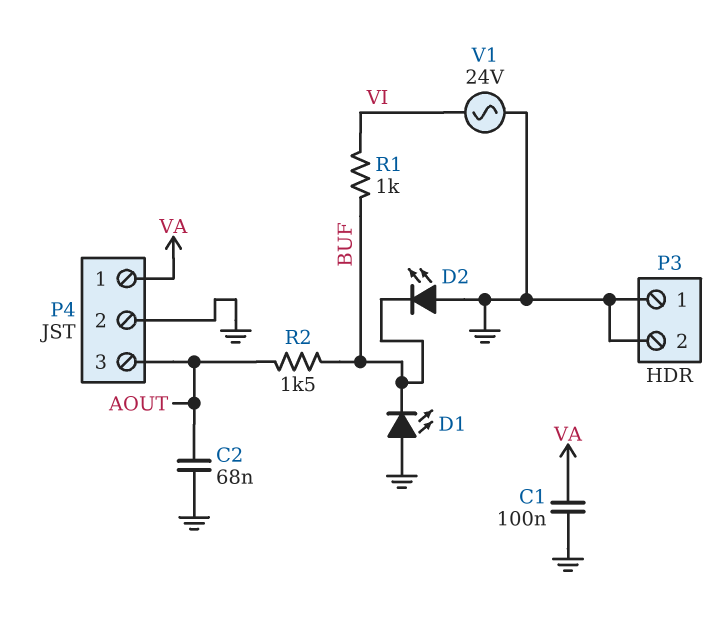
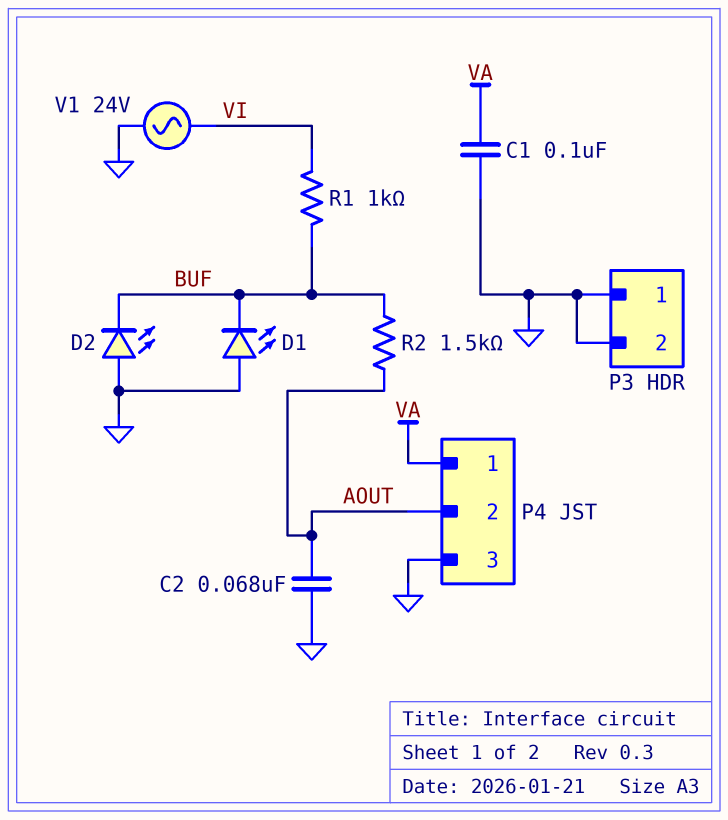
P4 pin 2: GND -> AOUT
P4 pin 3: AOUT -> GND

